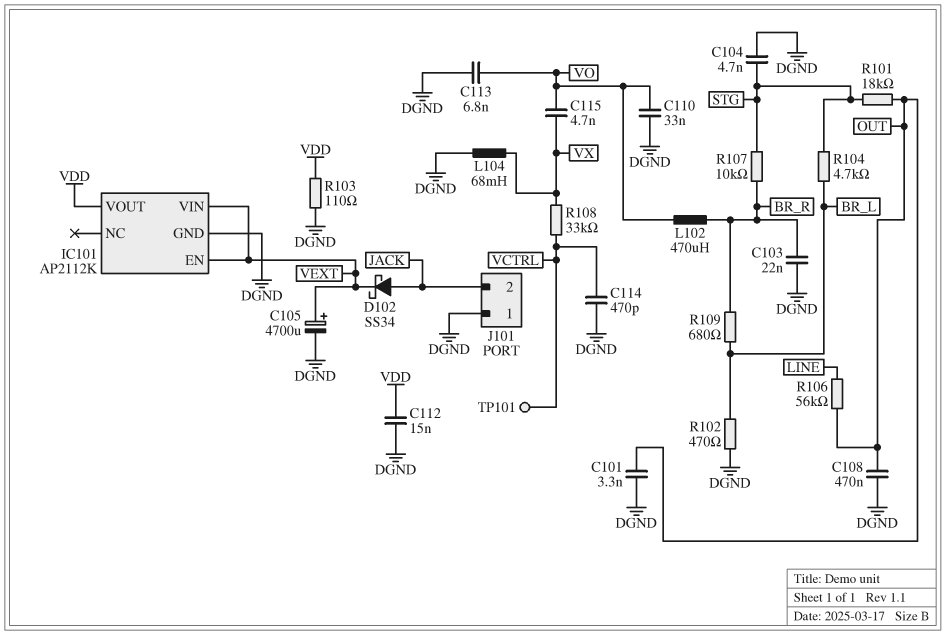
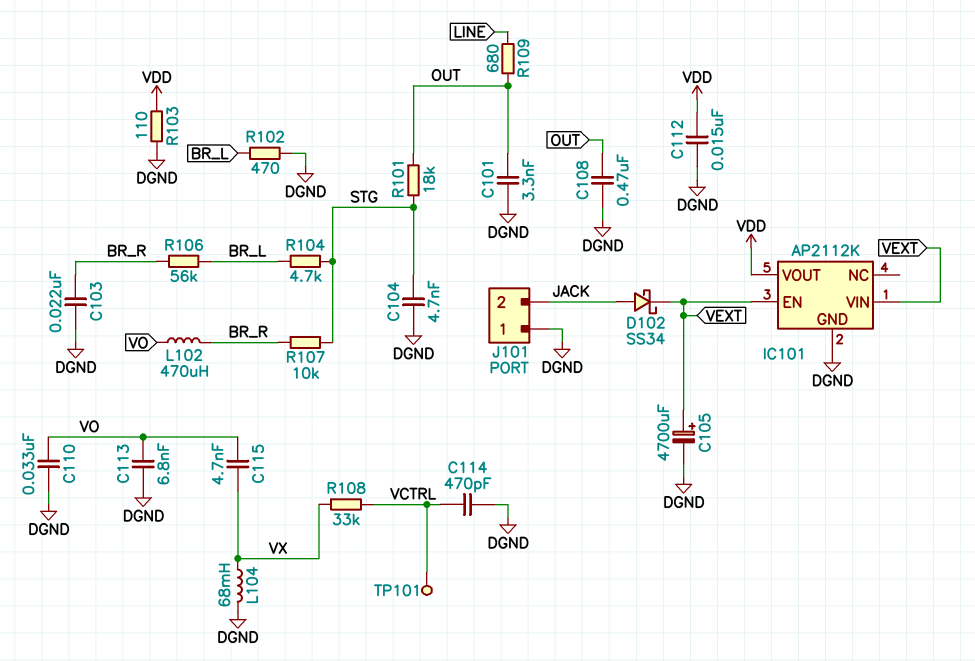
R106: 56k (LINE, OUT) -> 56k (BR_L, BR_R)
R109: 680 (BR_L, BR_R) -> 680 (LINE, OUT)

